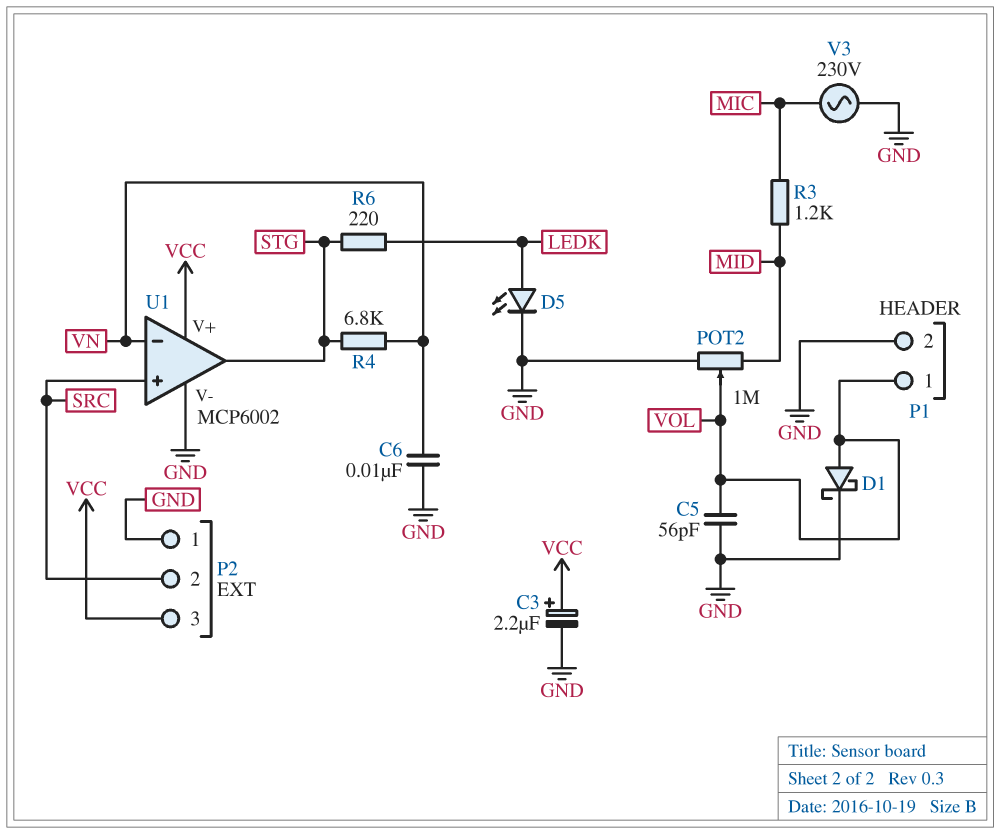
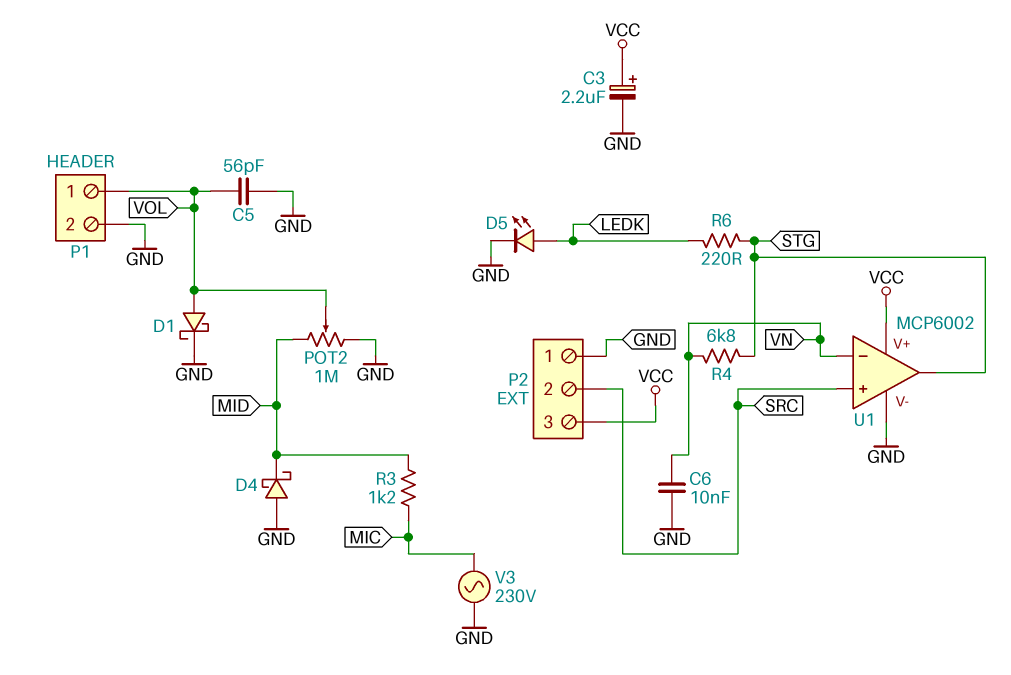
D4: none -> schottky (A GND, K MID)

